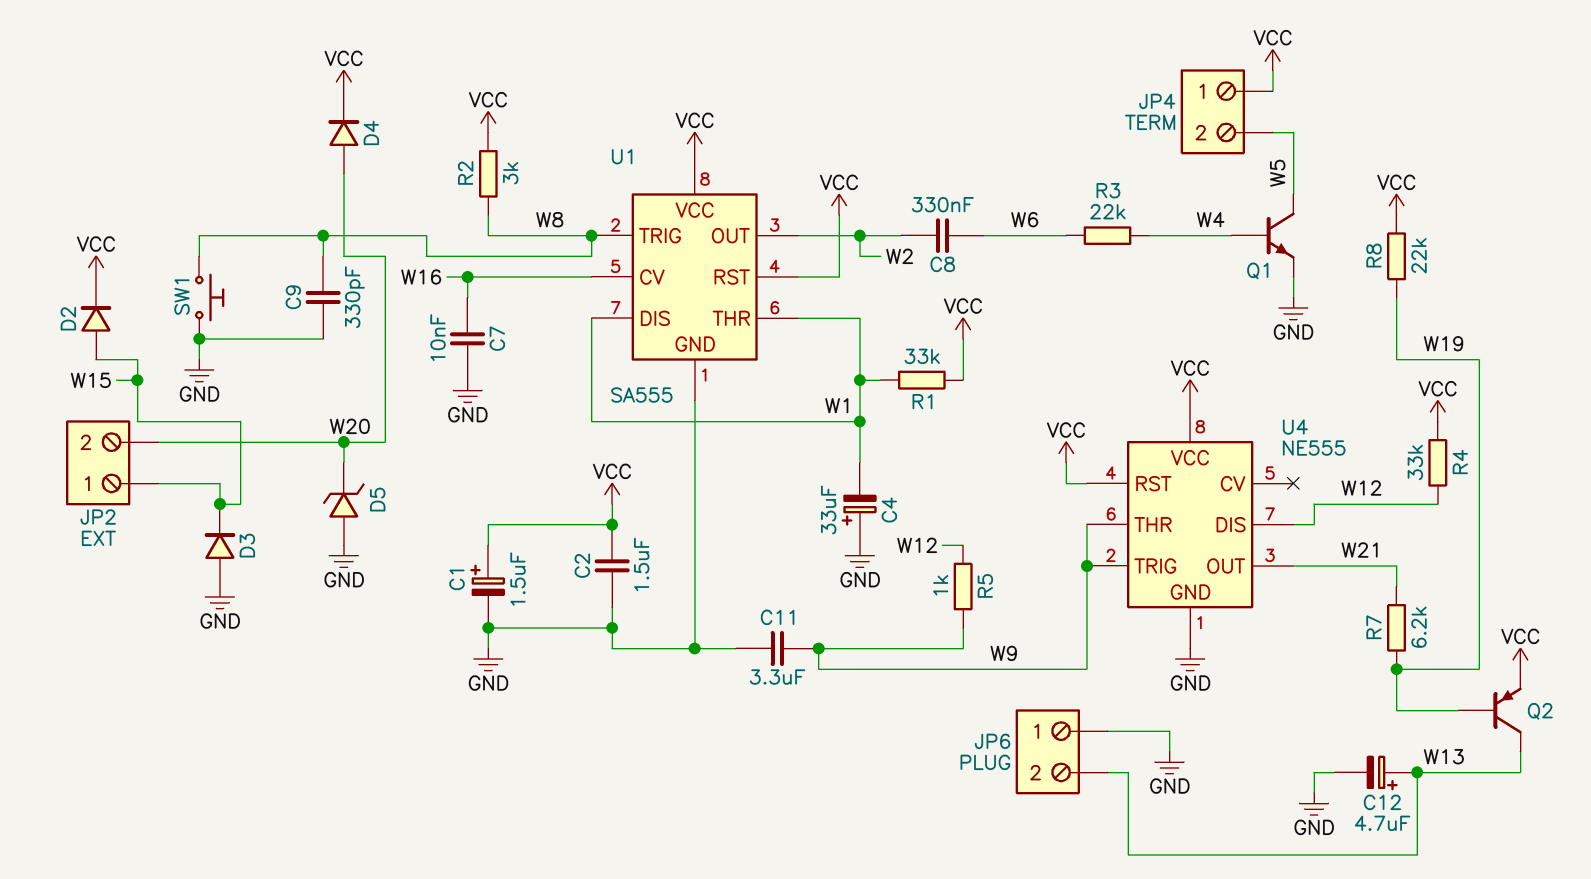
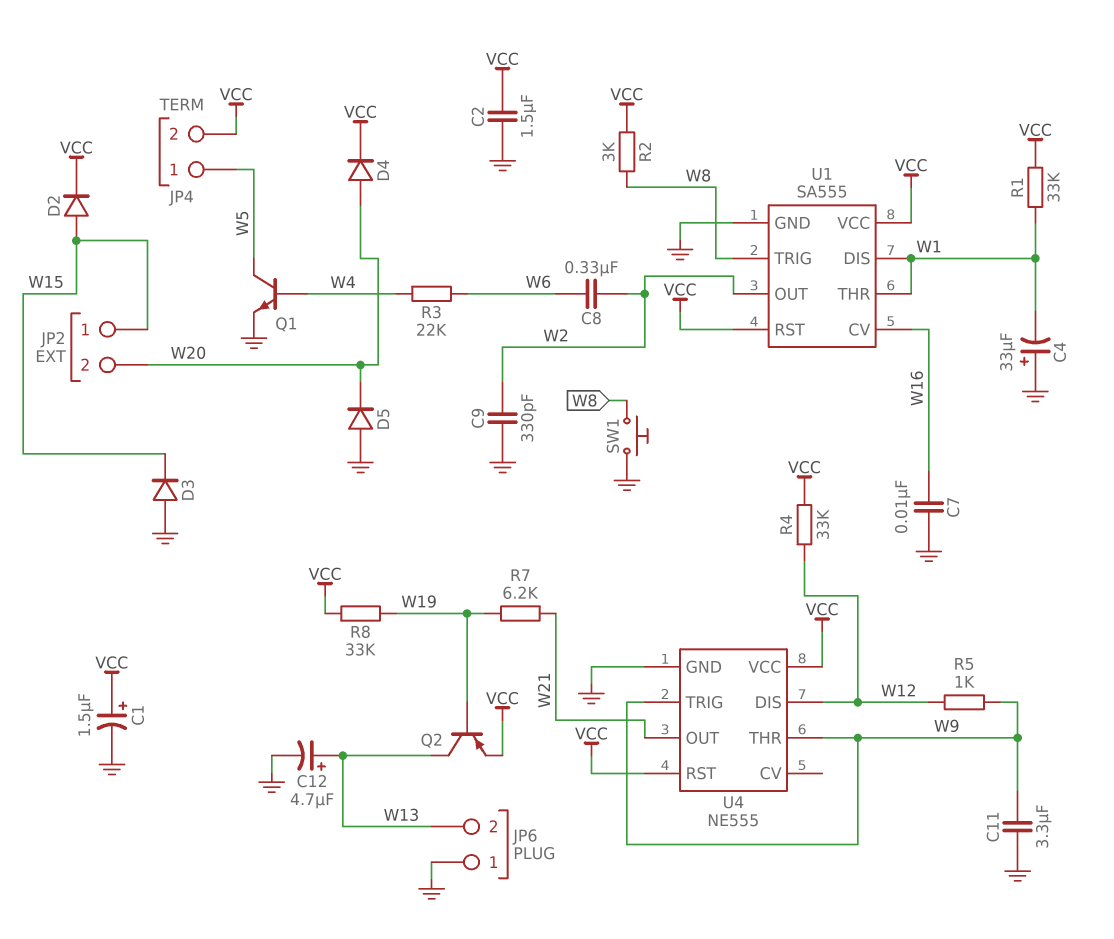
C9: 330pF (GND, W8) -> 330pF (GND, W2)
D5: zener (A GND, K W20) -> diode (A GND, K W20)
JP4 pin 1: VCC -> W5
JP4 pin 2: W5 -> VCC
R8: 22k (VCC, W19) -> 33k (VCC, W19)

